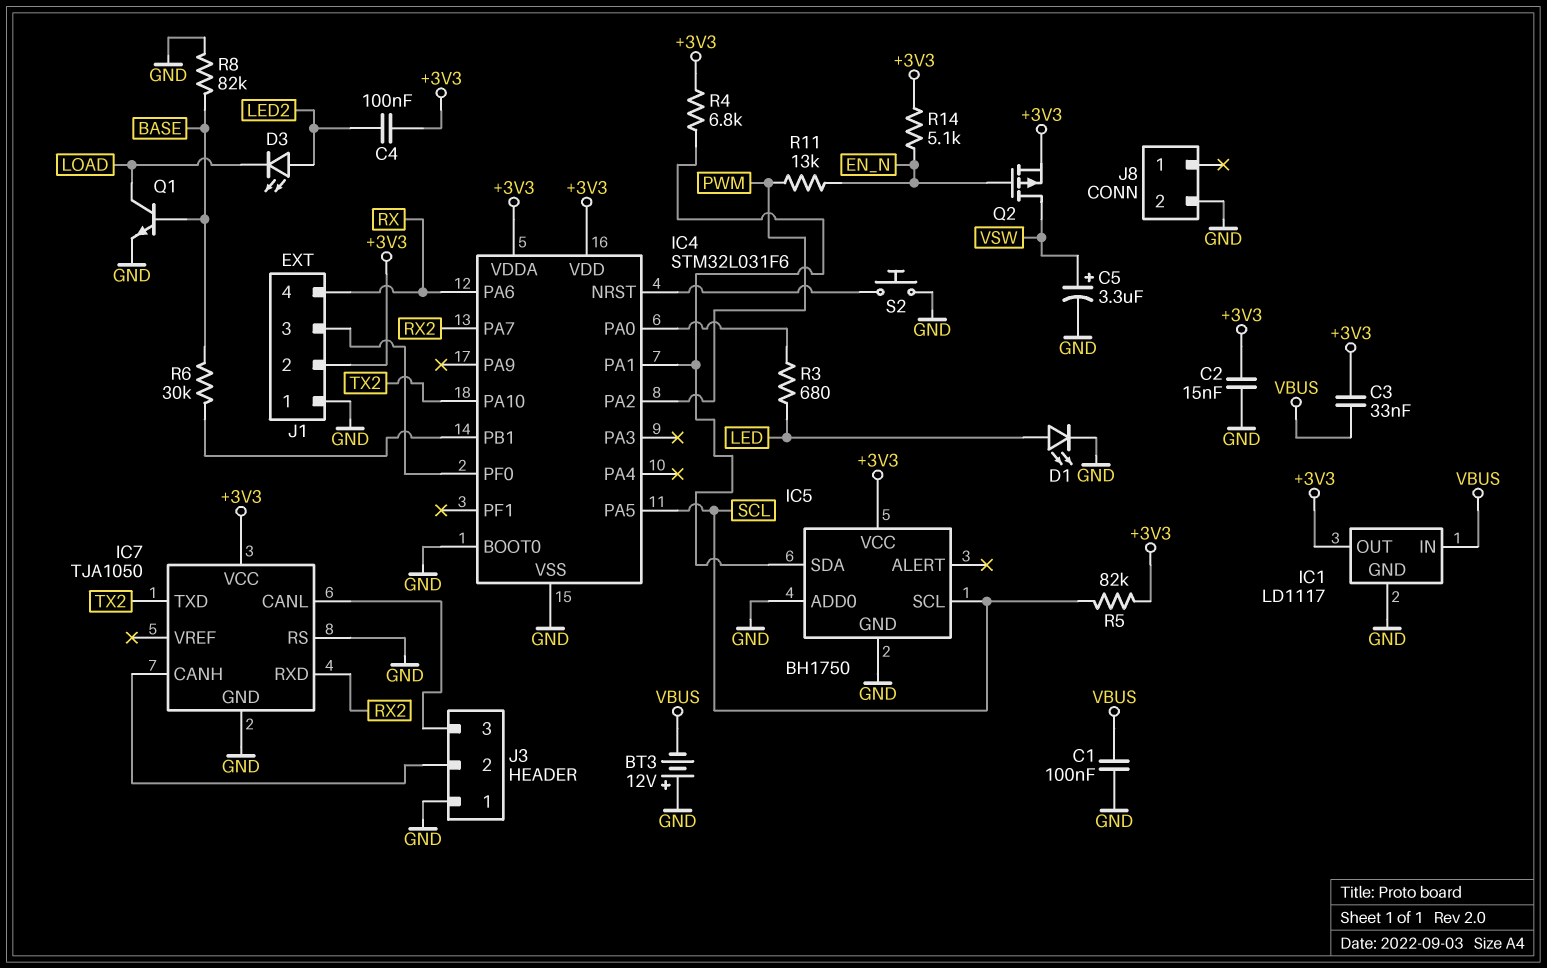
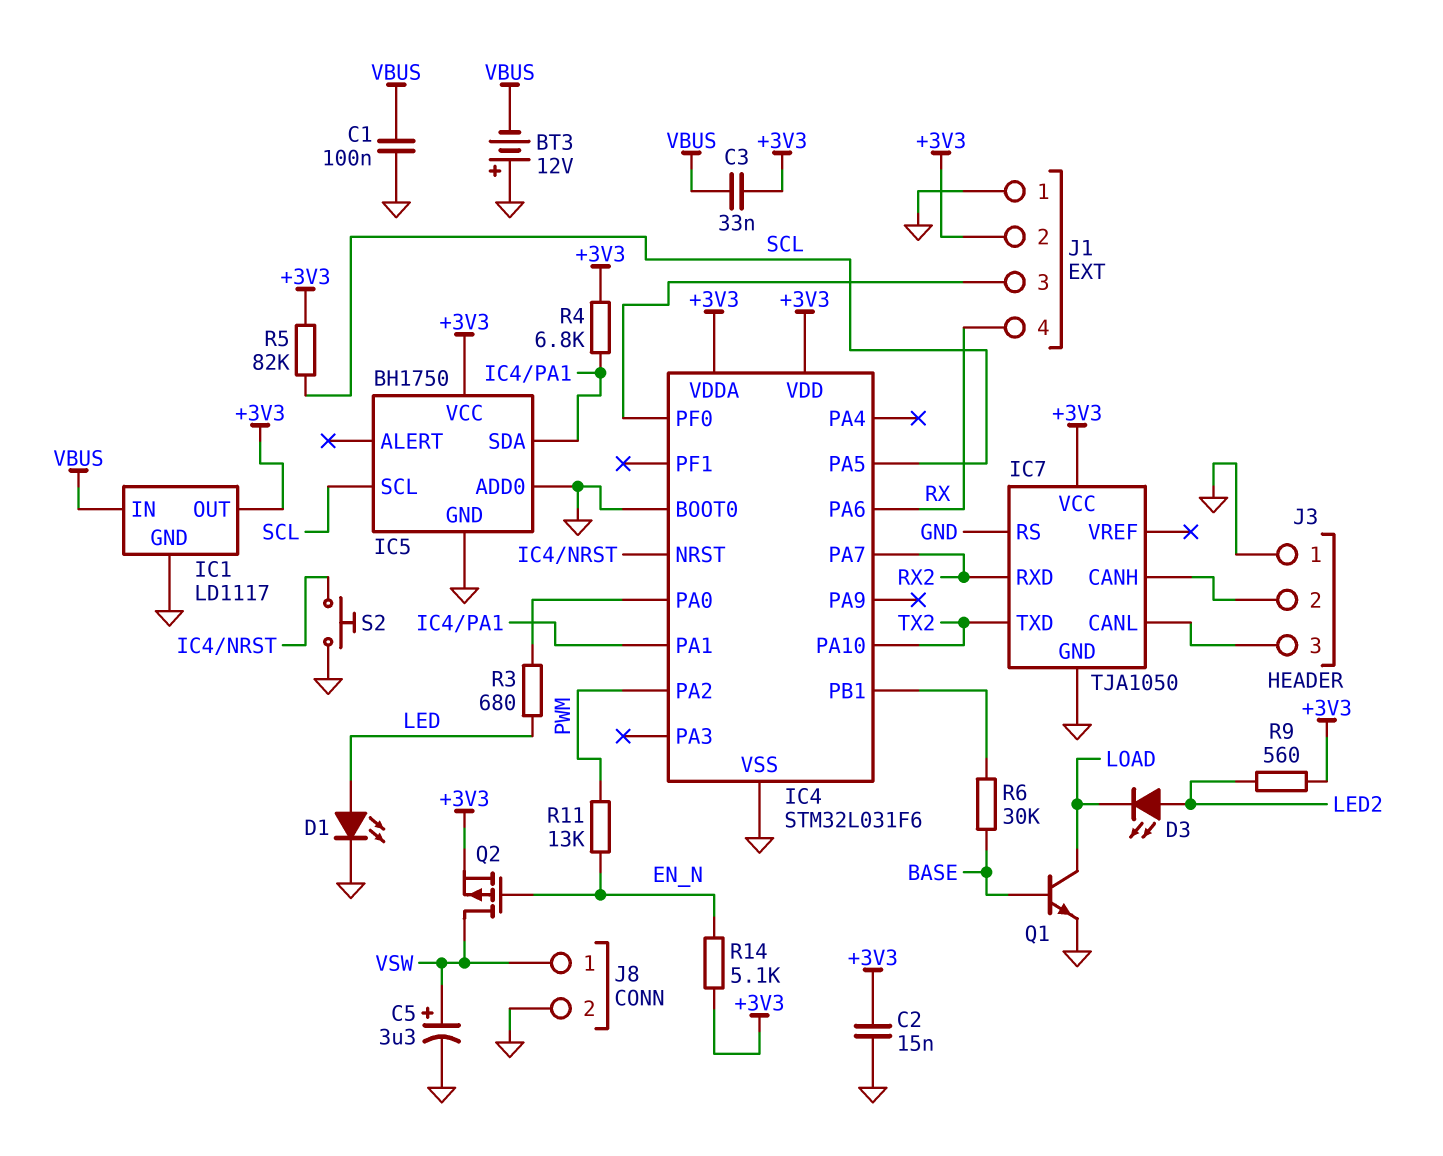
C4: 100nF (+3V3, LED2) -> none
J8 pin 1: none -> VSW
R8: 82k (BASE, GND) -> none
R9: none -> 560 (+3V3, LED2)

